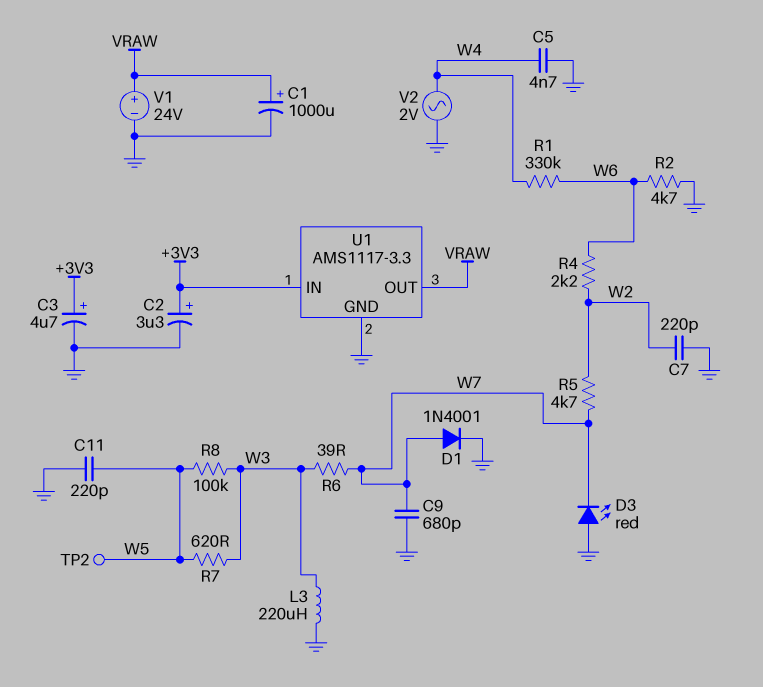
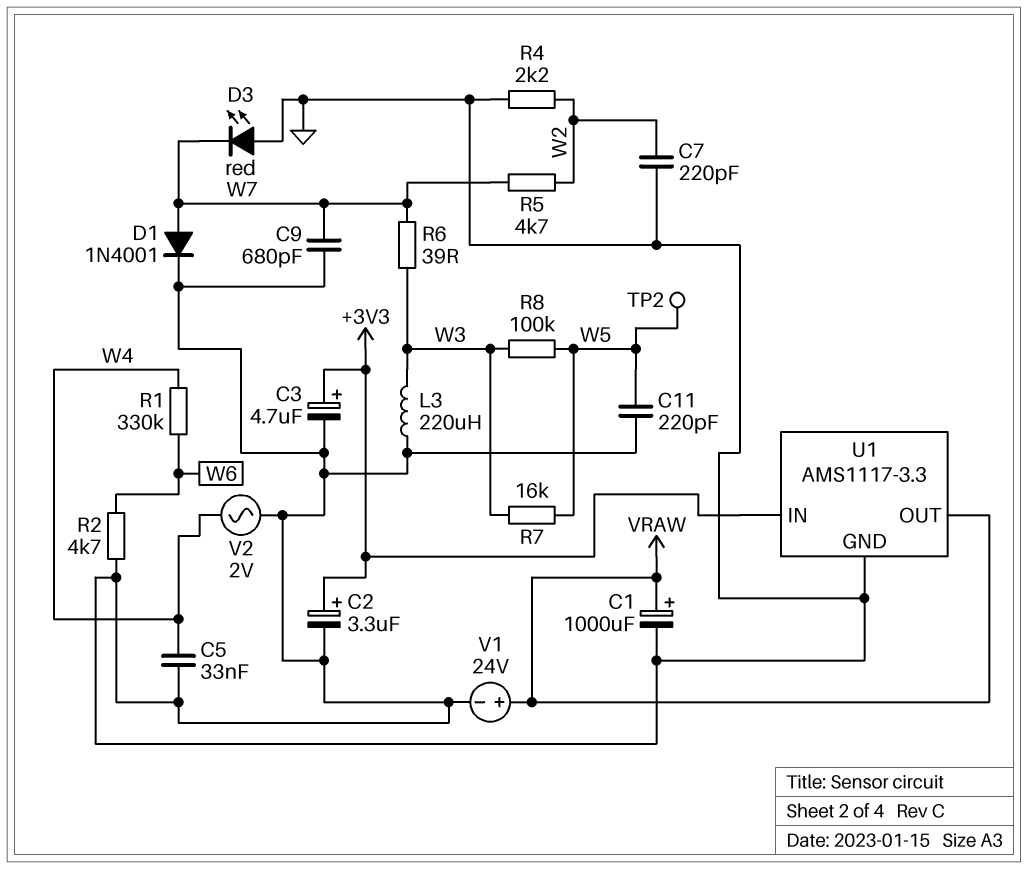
C5: 4.7nF (GND, W4) -> 33nF (GND, W4)
R4: 2.2k (W2, W6) -> 2.2k (GND, W2)
R7: 620 (W3, W5) -> 16k (W3, W5)

